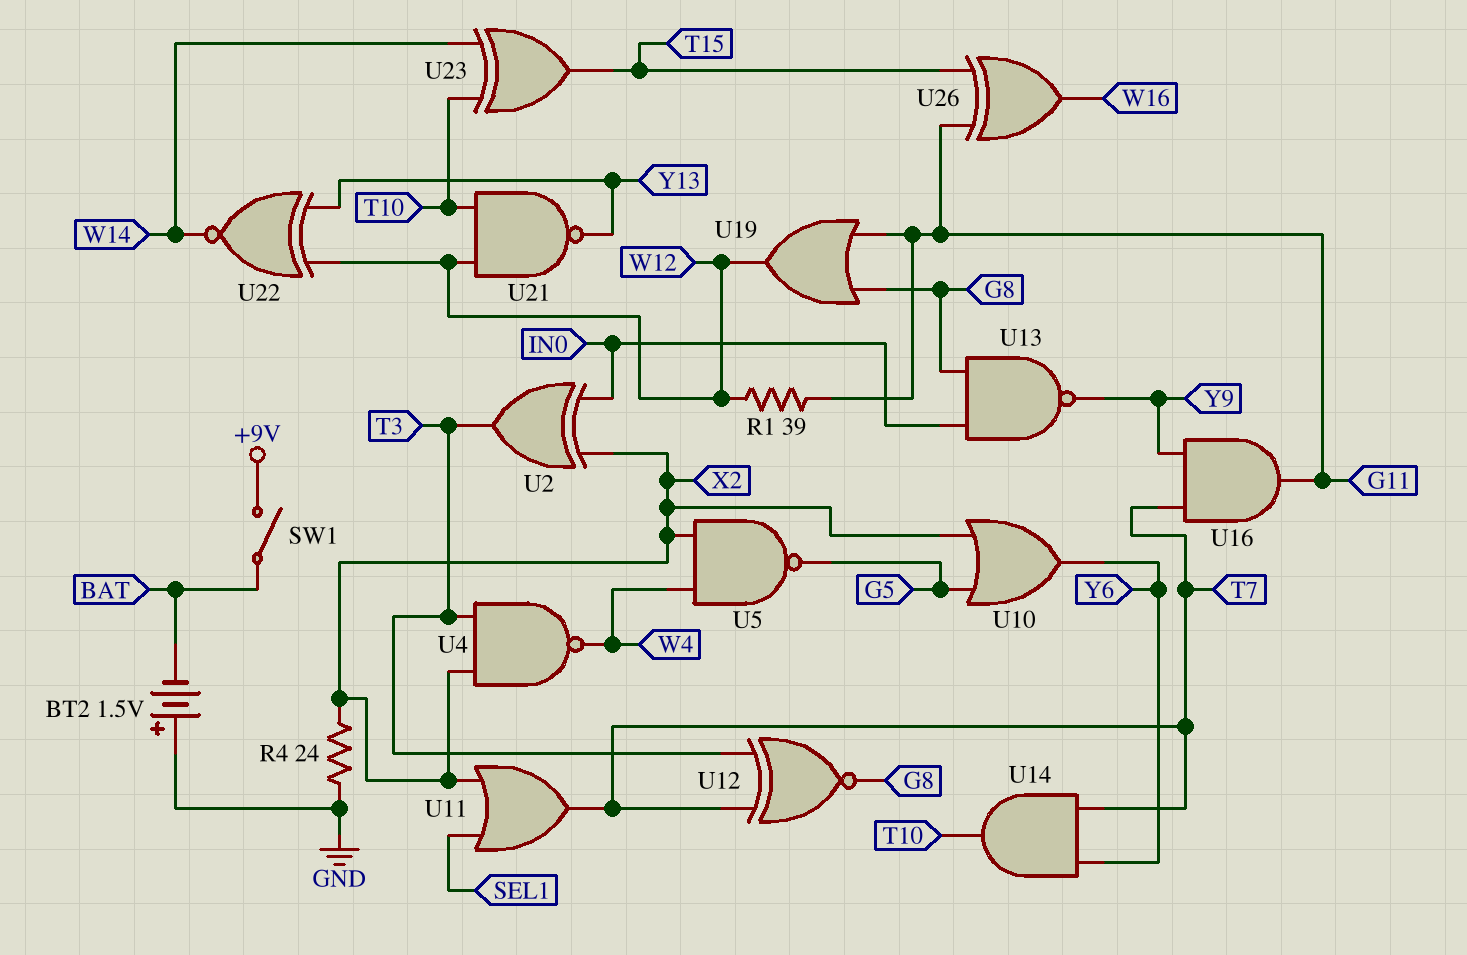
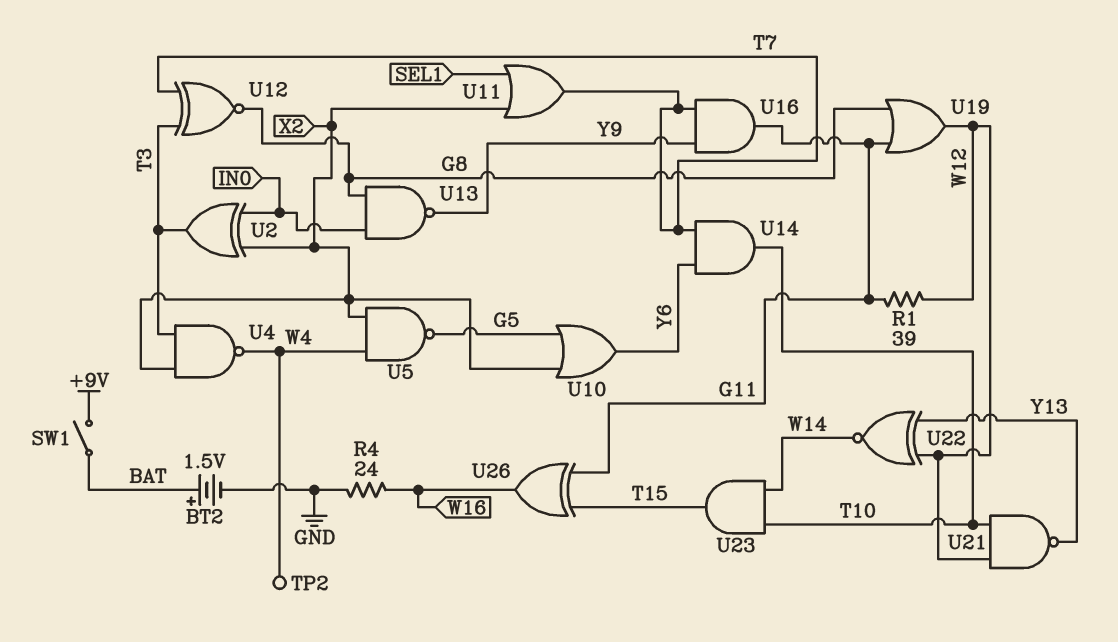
BT2: 1.5V (plus GND, minus BAT) -> 1.5V (plus BAT, minus GND)
R4: 24 (GND, X2) -> 24 (GND, W16)
TP2: none -> test point (W4)
U23: XOR (in T10, in W14, out T15) -> AND (in T10, in W14, out T15)

